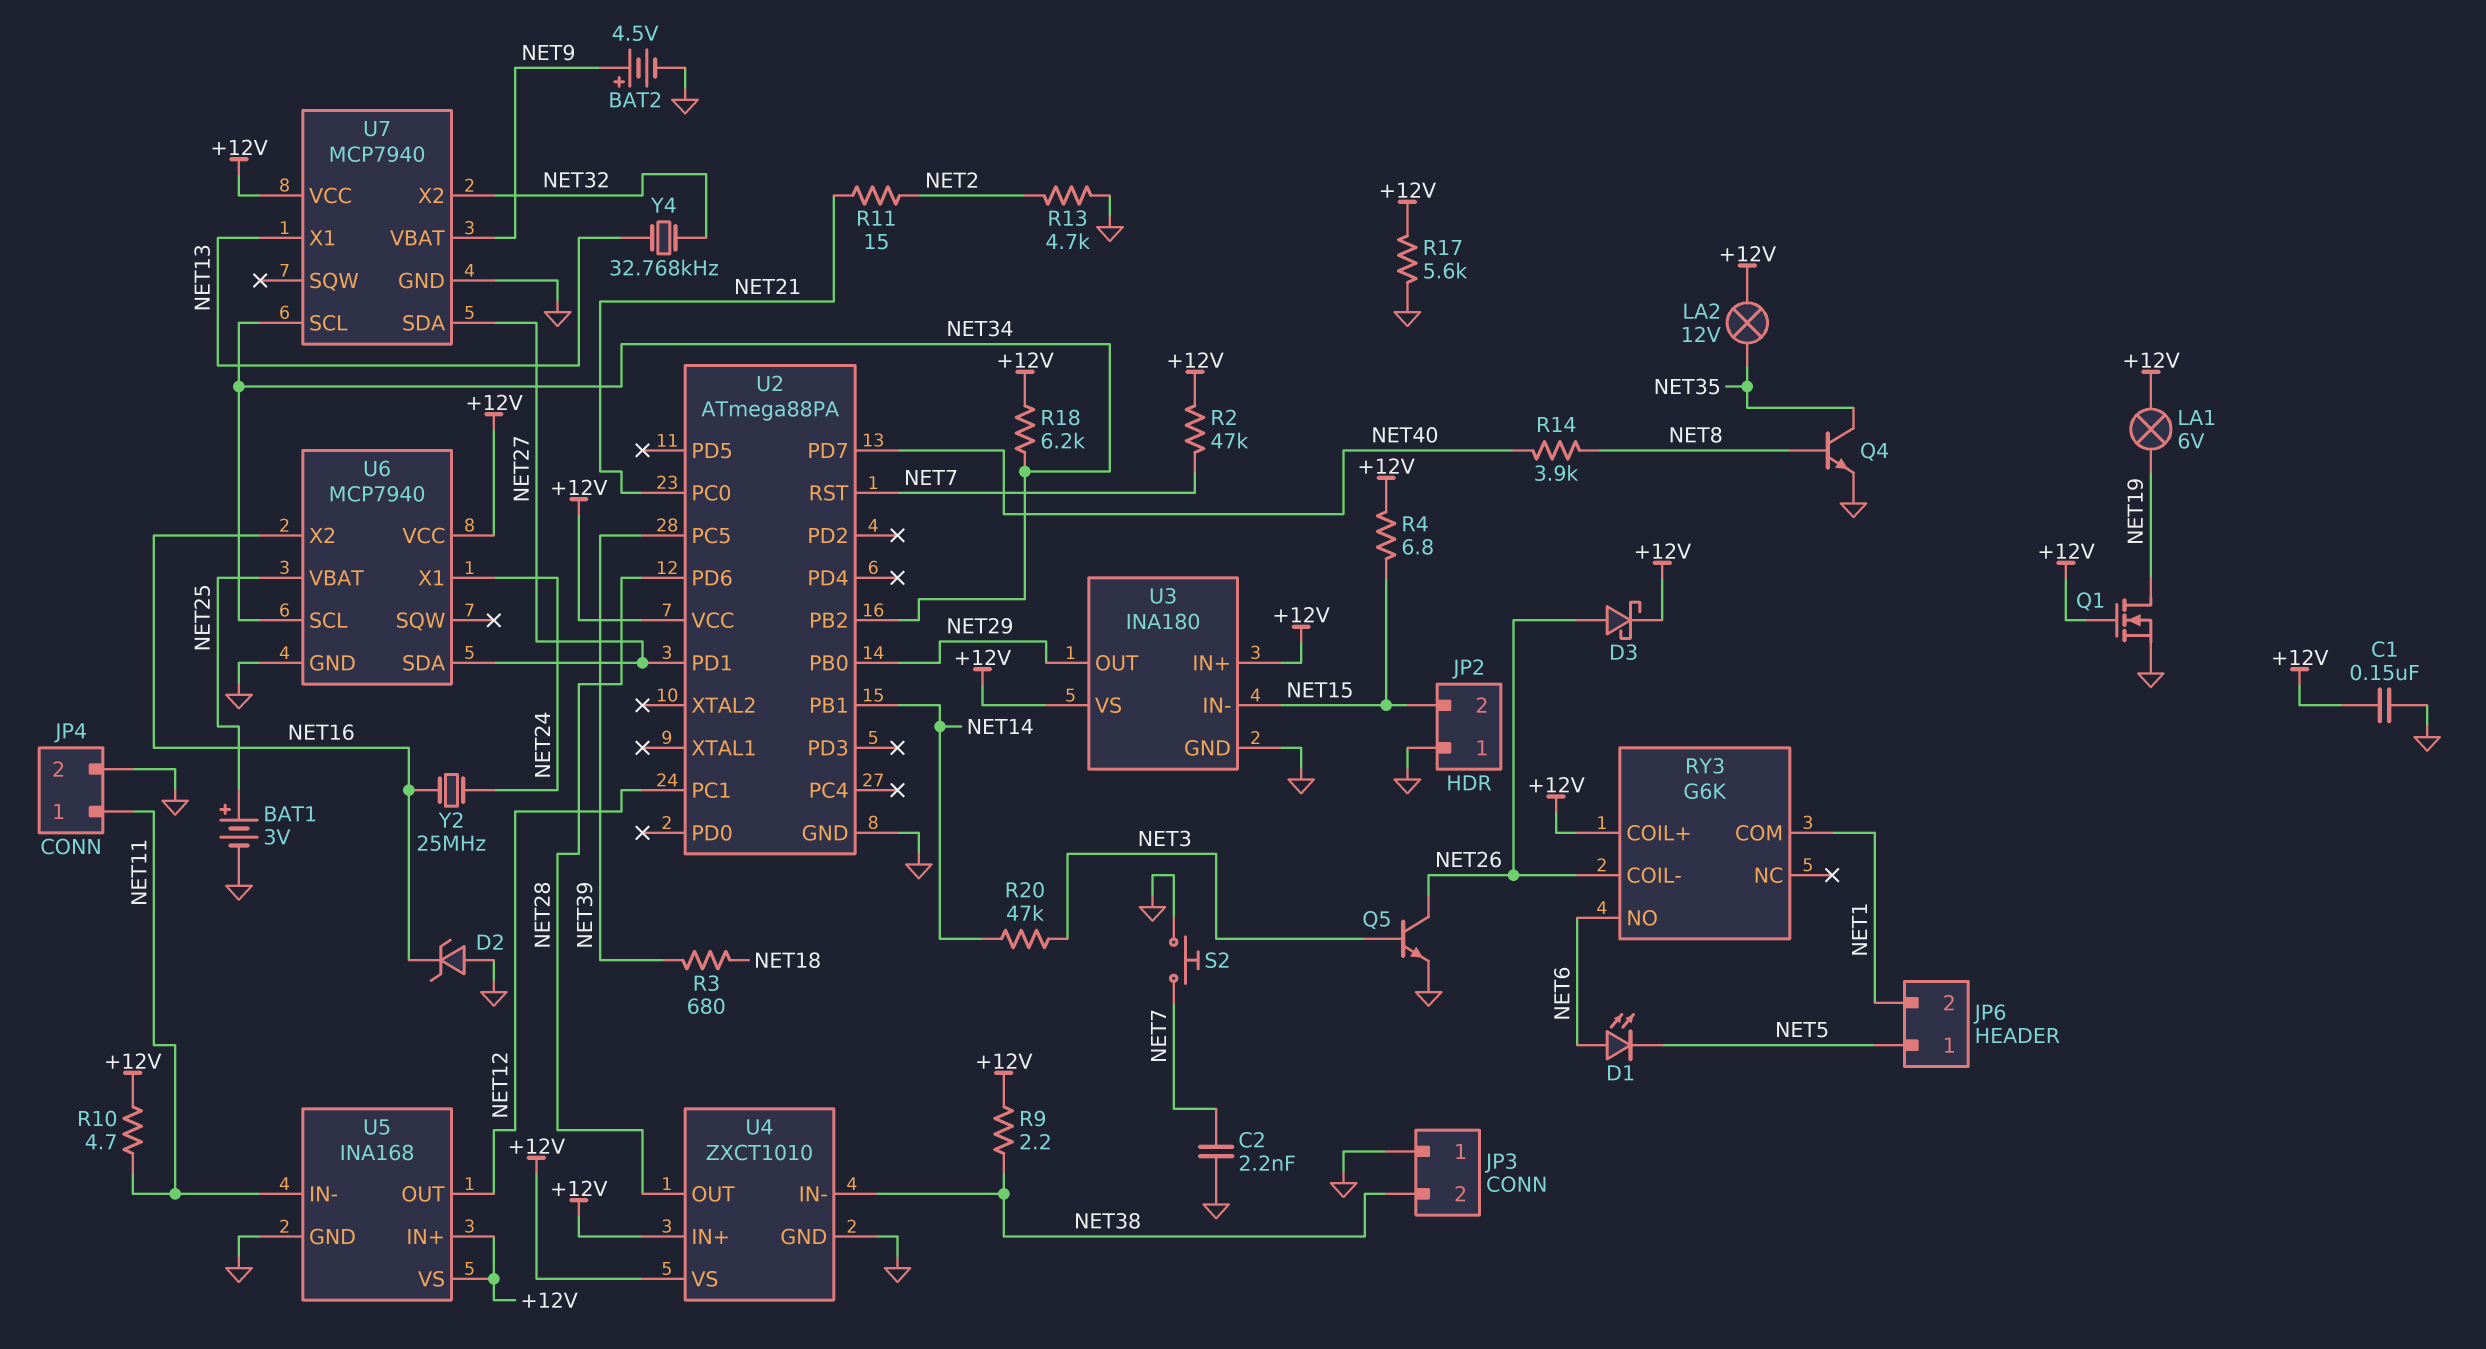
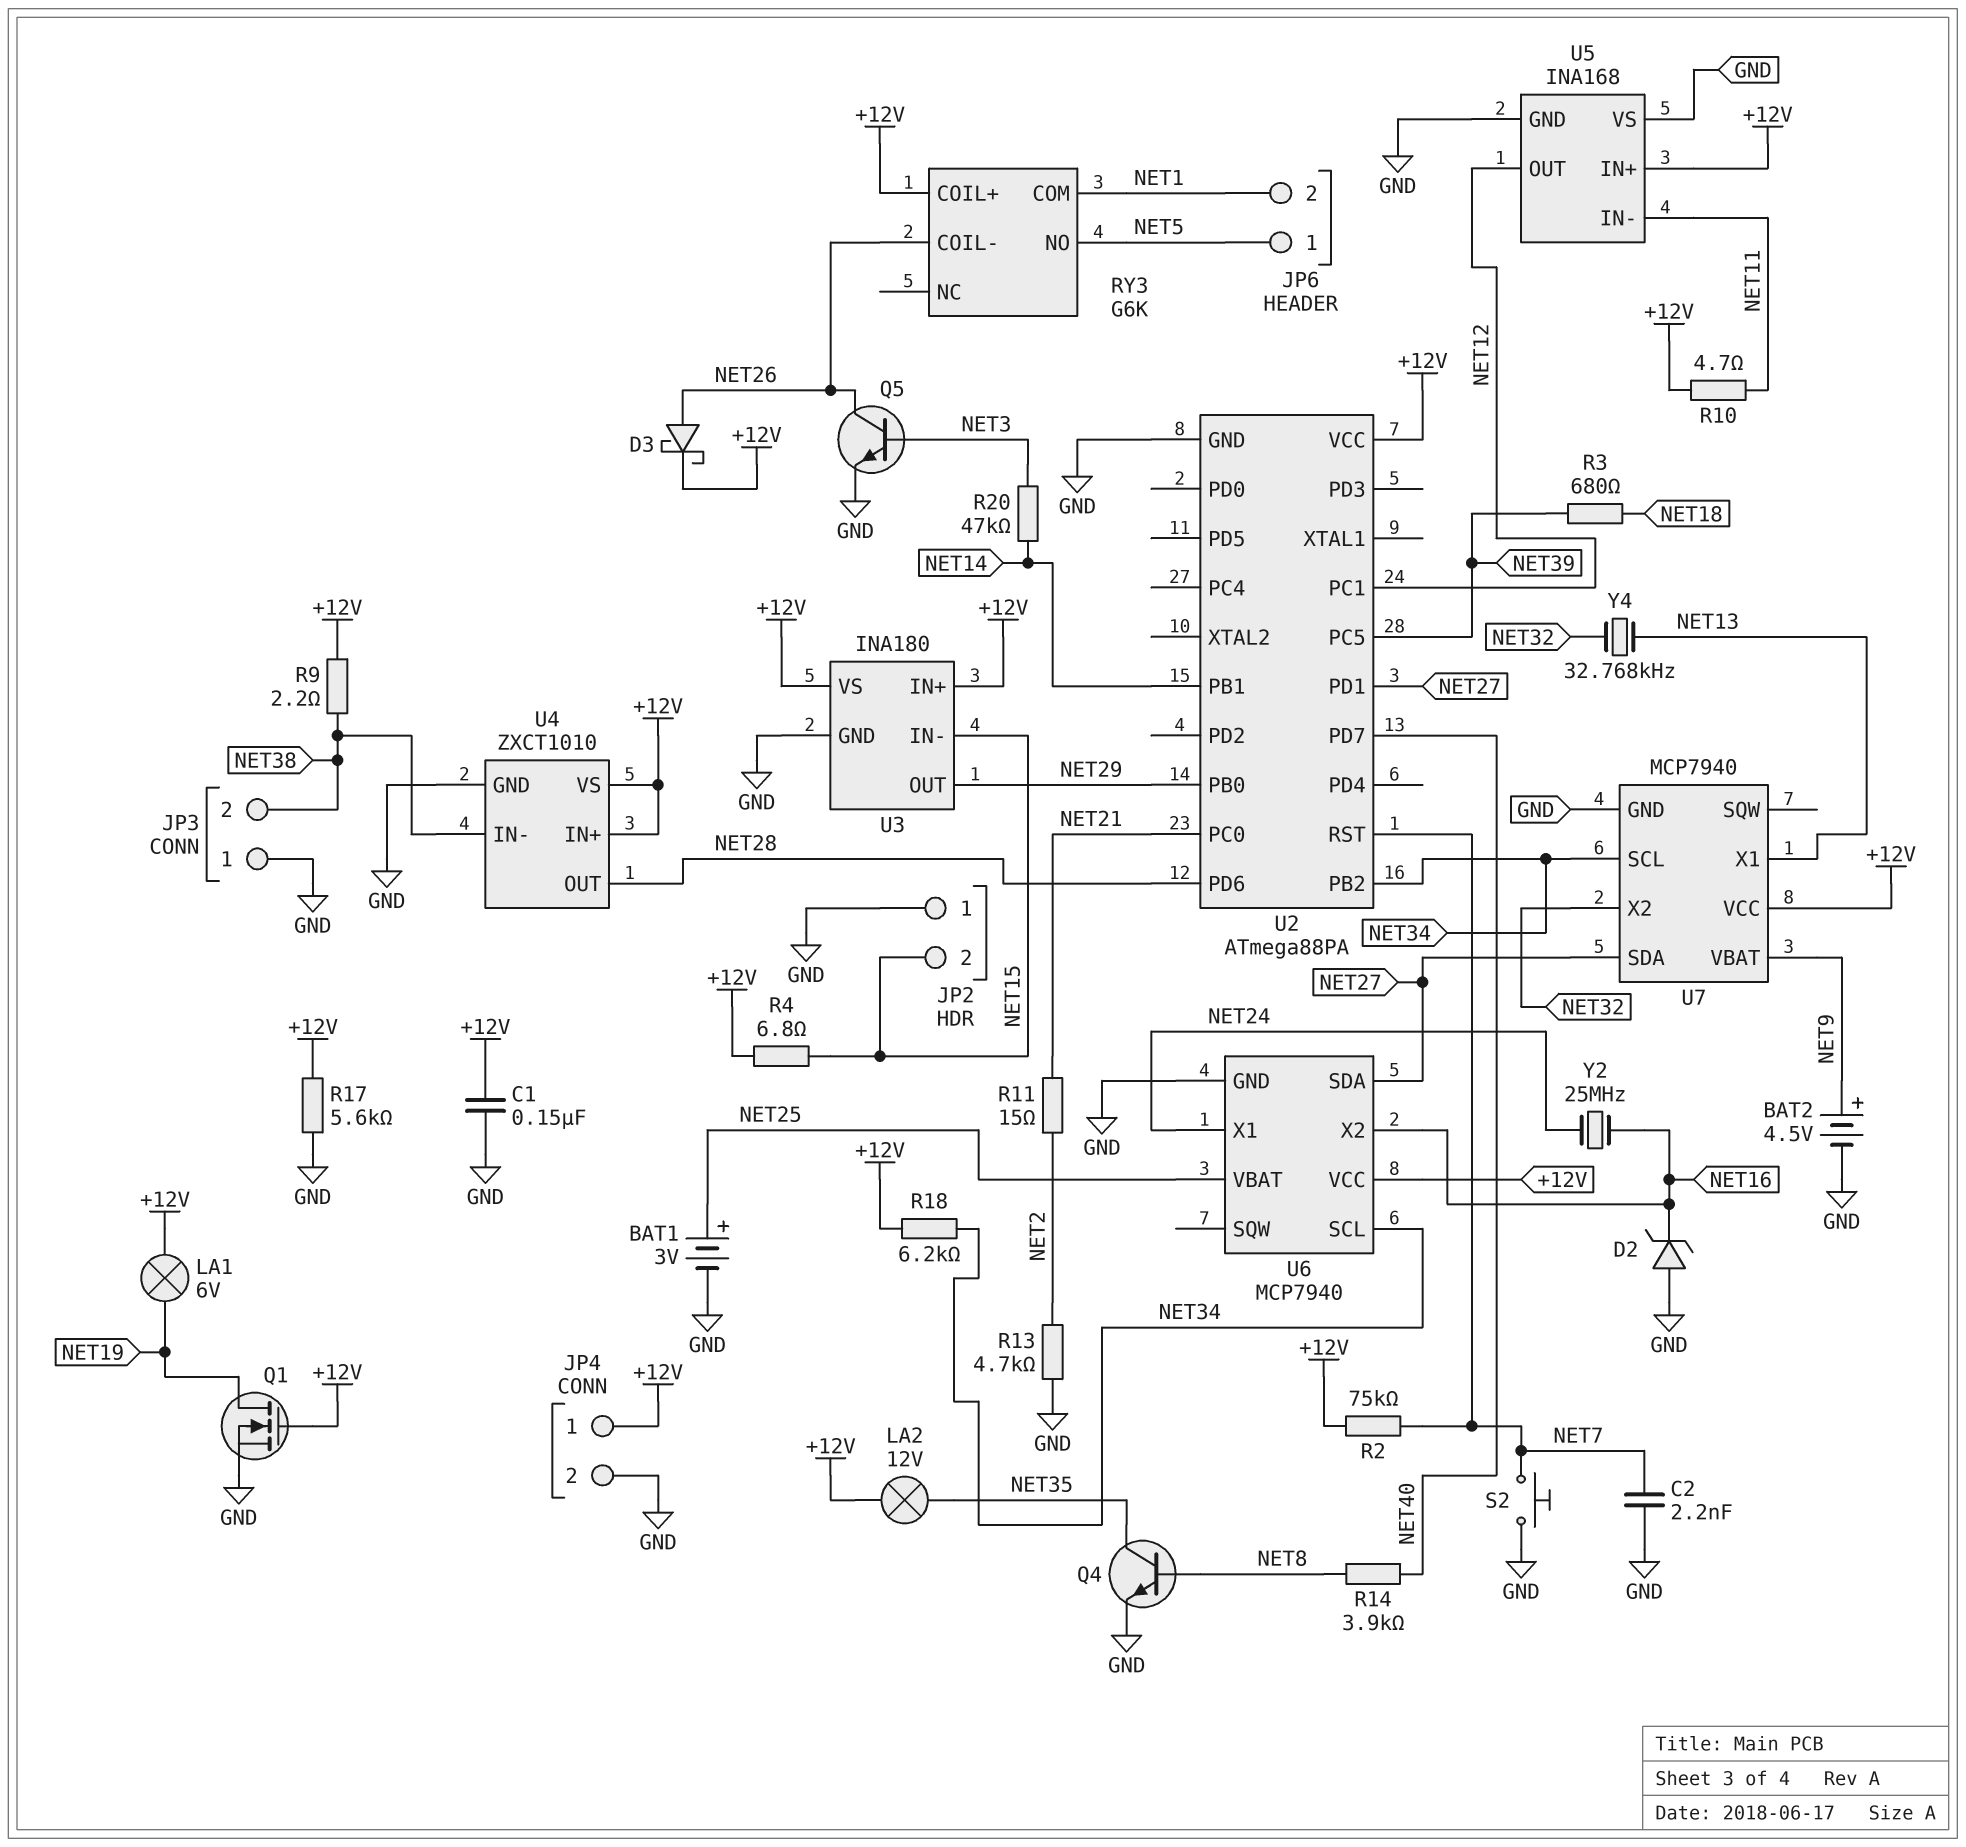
D1: LED (A NET6, K NET5) -> none
JP4 pin 1: NET11 -> +12V
R2: 47k (+12V, NET7) -> 75k (+12V, NET7)
RY3 pin NO: NET6 -> NET5
U5 pin VS: +12V -> GND

